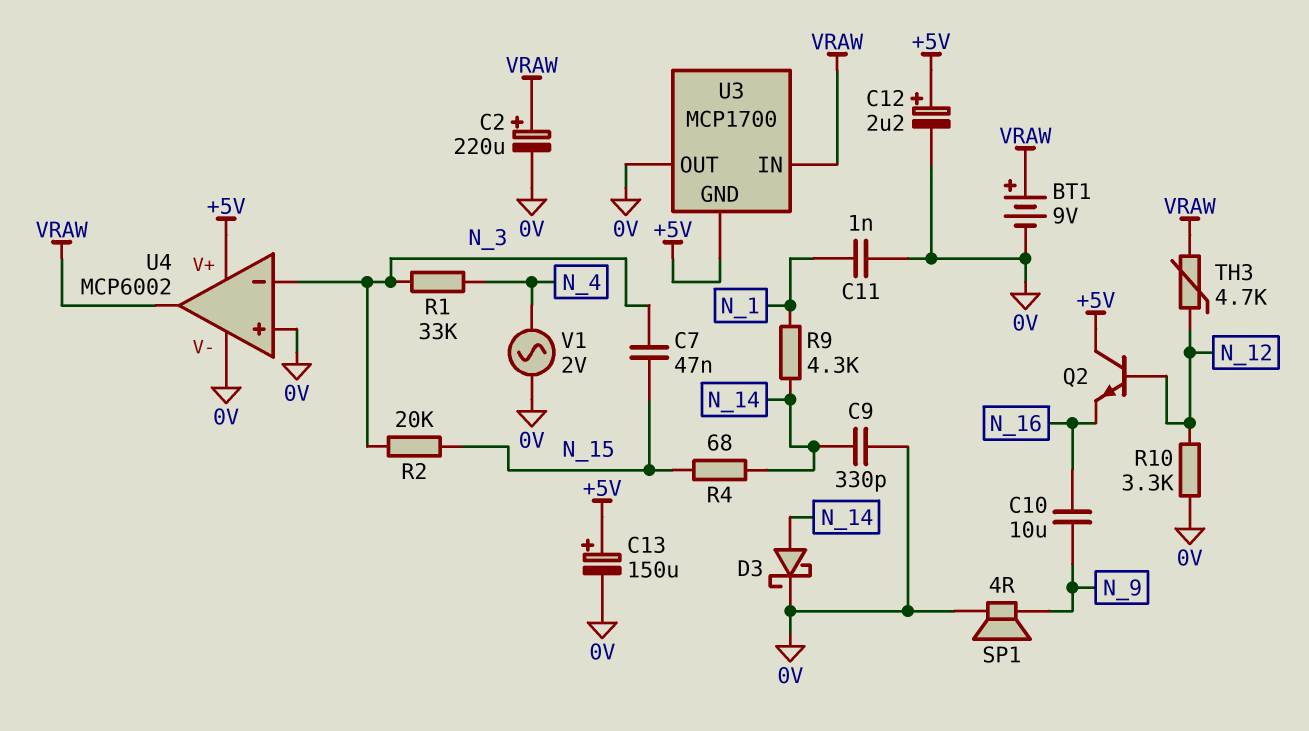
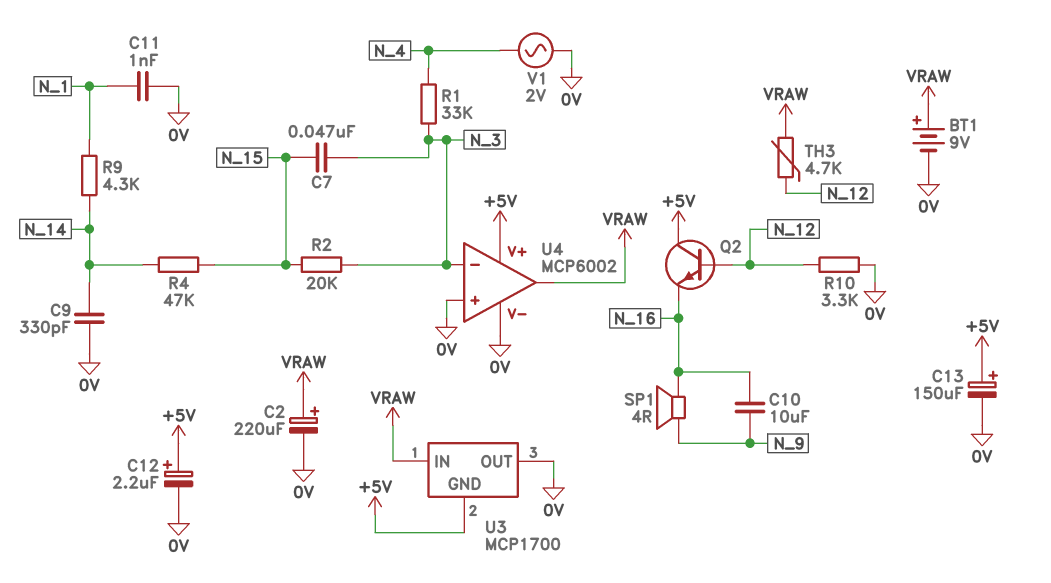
D3: schottky (A N_14, K 0V) -> none
R4: 68 (N_14, N_15) -> 47k (N_14, N_15)
SP1: speaker 4R (0V, N_9) -> speaker 4R (N_9, N_16)

